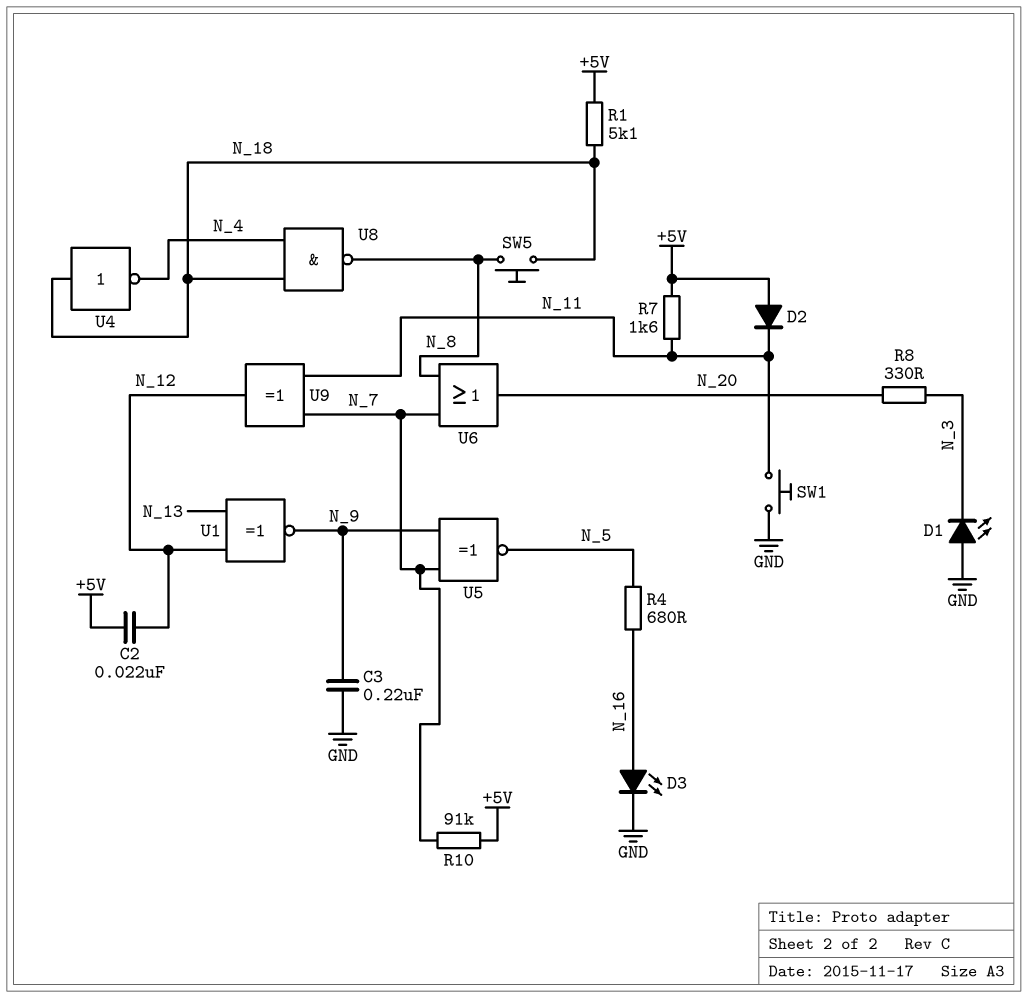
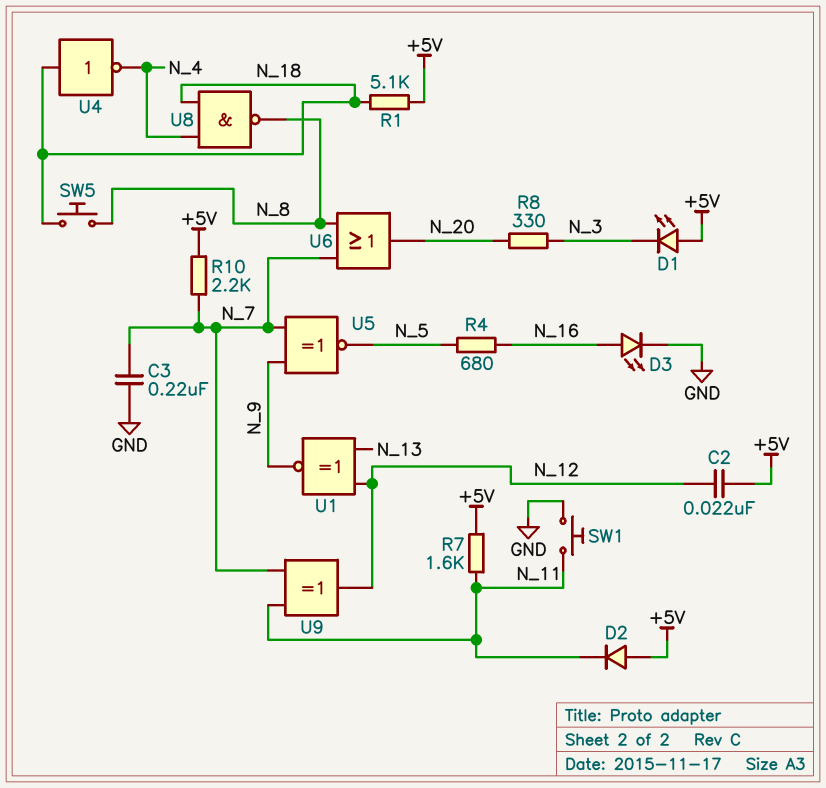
C3: 220nF (GND, N_9) -> 220nF (GND, N_7)
D1: LED (A GND, K N_3) -> LED (A +5V, K N_3)
R10: 91k (+5V, N_7) -> 2.2k (+5V, N_7)

